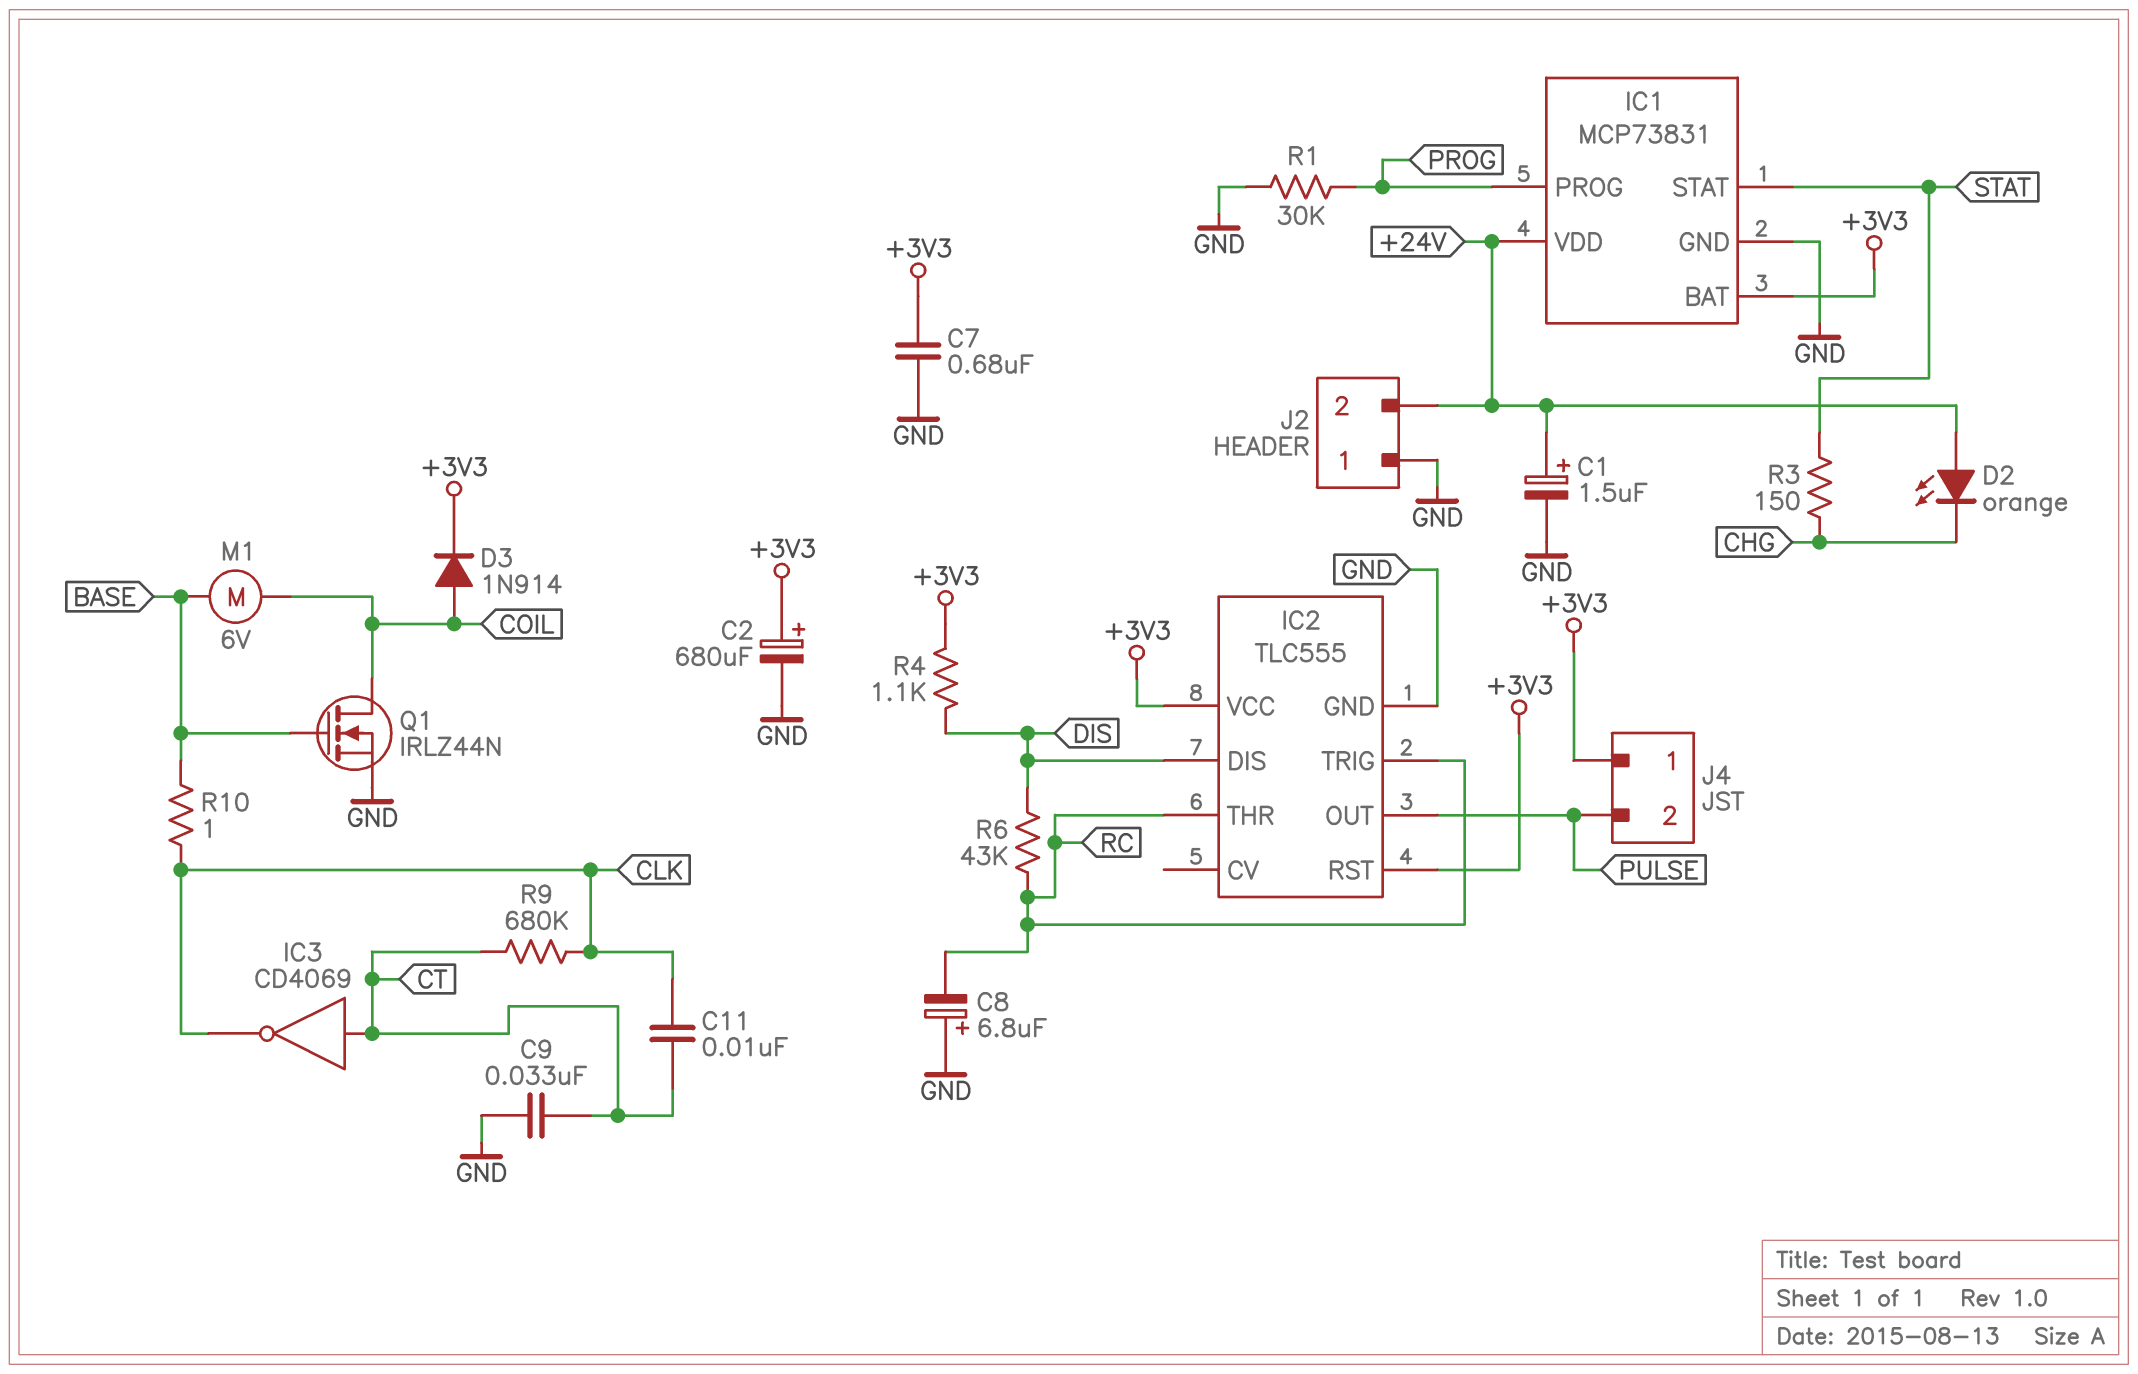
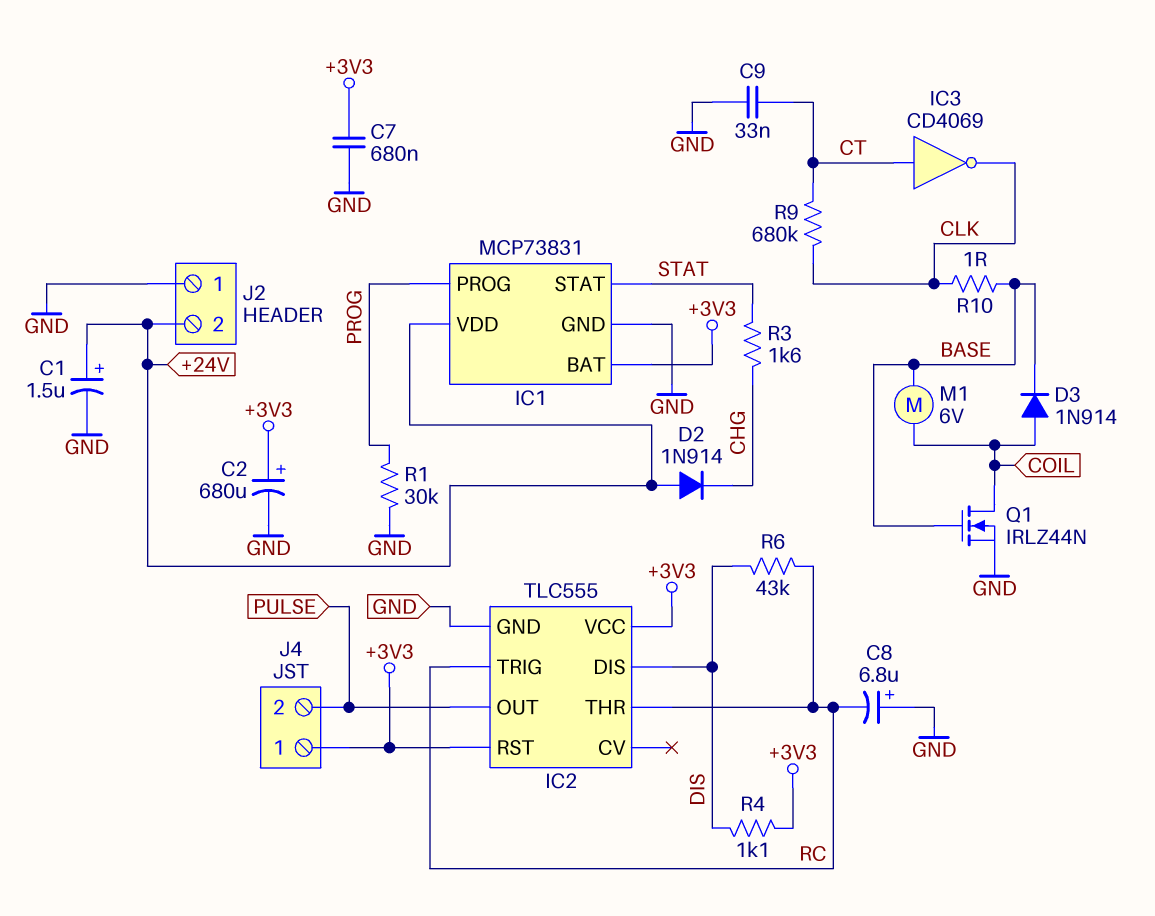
C11: 10nF (CLK, CT) -> none
D2: LED orange (A +24V, K CHG) -> diode 1N914 (A +24V, K CHG)
D3: diode 1N914 (A COIL, K +3V3) -> diode 1N914 (A COIL, K BASE)
R3: 150 (CHG, STAT) -> 1.6k (CHG, STAT)

